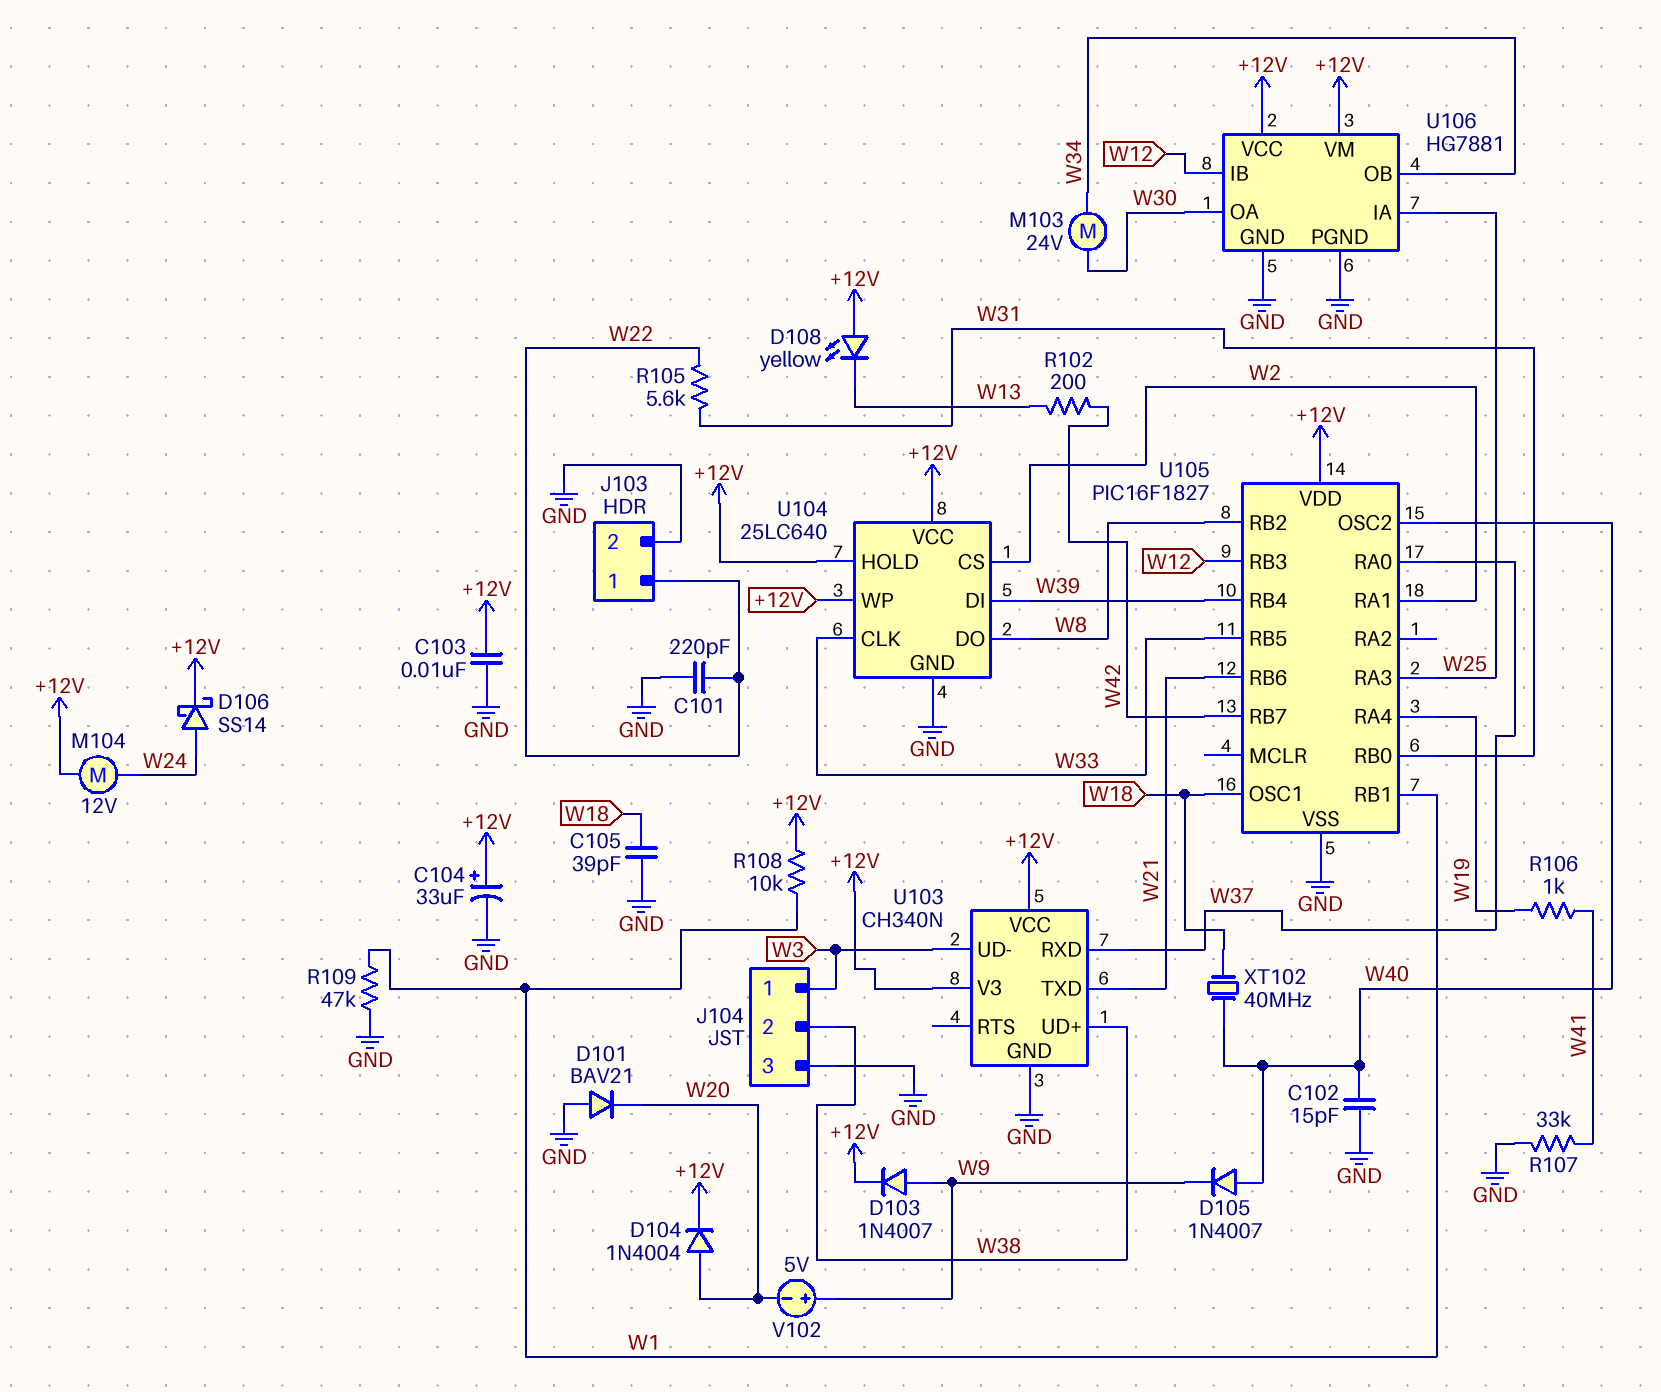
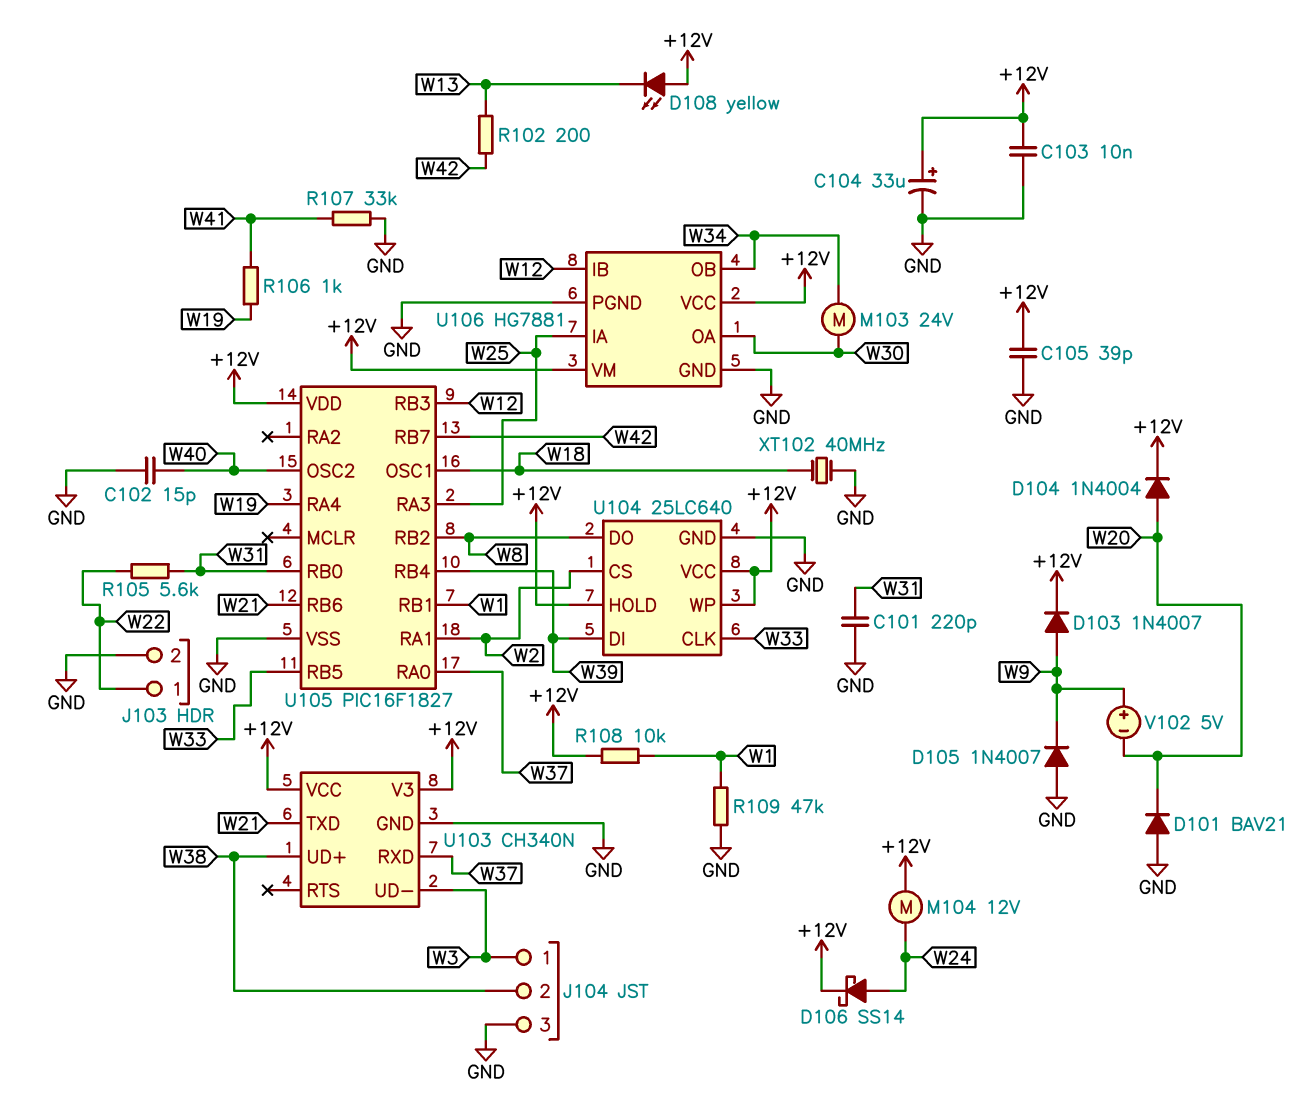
C101: 220pF (GND, W22) -> 220pF (GND, W31)
C105: 39pF (GND, W18) -> 39pF (+12V, GND)
D105: diode 1N4007 (A W40, K W9) -> diode 1N4007 (A GND, K W9)
XT102: 40MHz (W18, W40) -> 40MHz (GND, W18)

